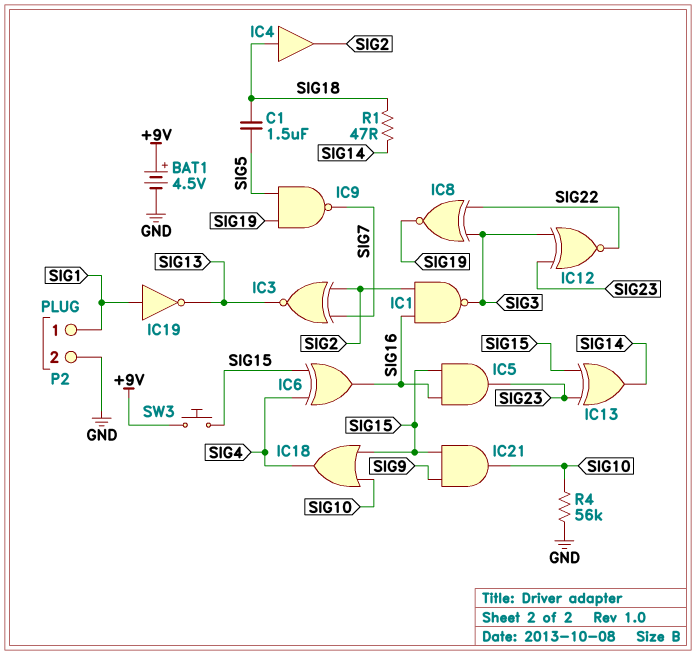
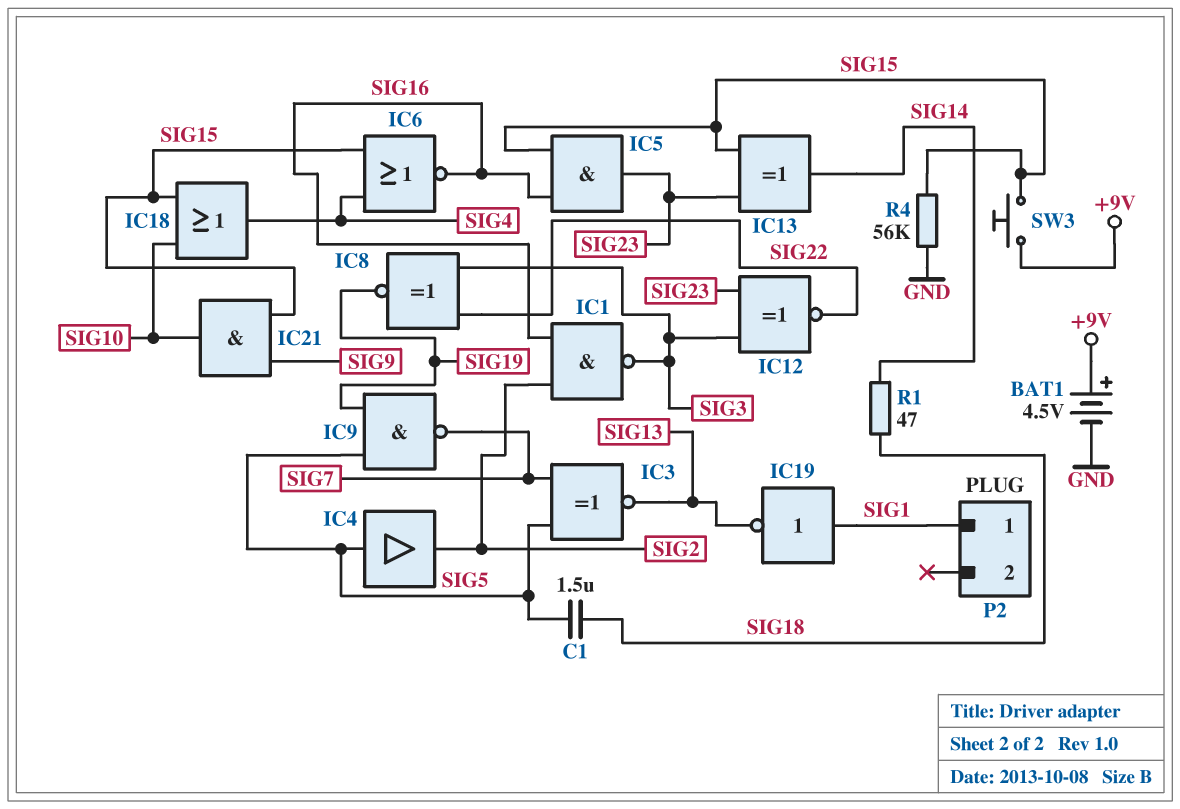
IC3: XNOR (in SIG2, in SIG7, out SIG13) -> XNOR (in SIG5, in SIG7, out SIG13)
IC4: buffer (in SIG18, out SIG2) -> buffer (in SIG5, out SIG2)
IC6: XOR (in SIG4, in SIG15, out SIG16) -> NOR (in SIG4, in SIG15, out SIG16)
P2 pin 2: GND -> none
R4: 56k (GND, SIG10) -> 56k (GND, SIG15)

